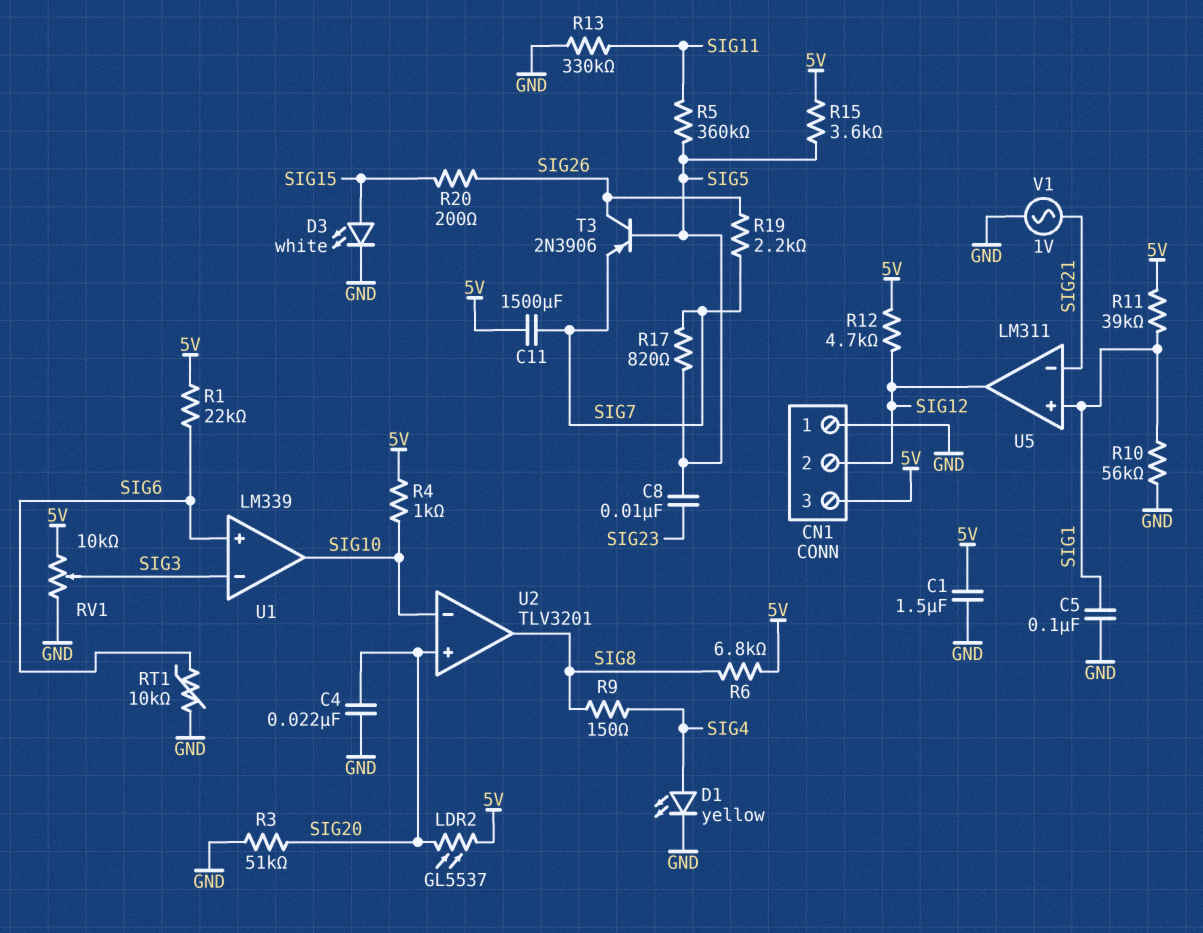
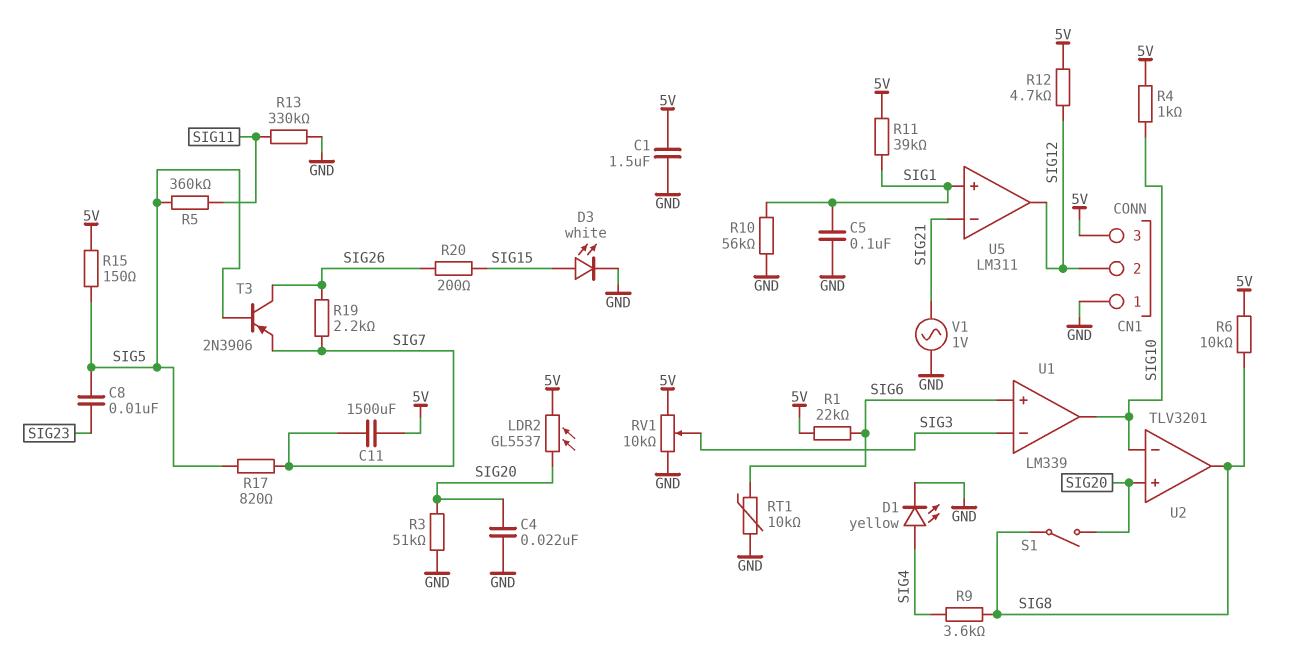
R6: 6.8k (5V, SIG8) -> 10k (5V, SIG8)
R9: 150 (SIG4, SIG8) -> 3.6k (SIG4, SIG8)
R15: 3.6k (5V, SIG5) -> 150 (5V, SIG5)
S1: none -> switch (SIG8, SIG20)

